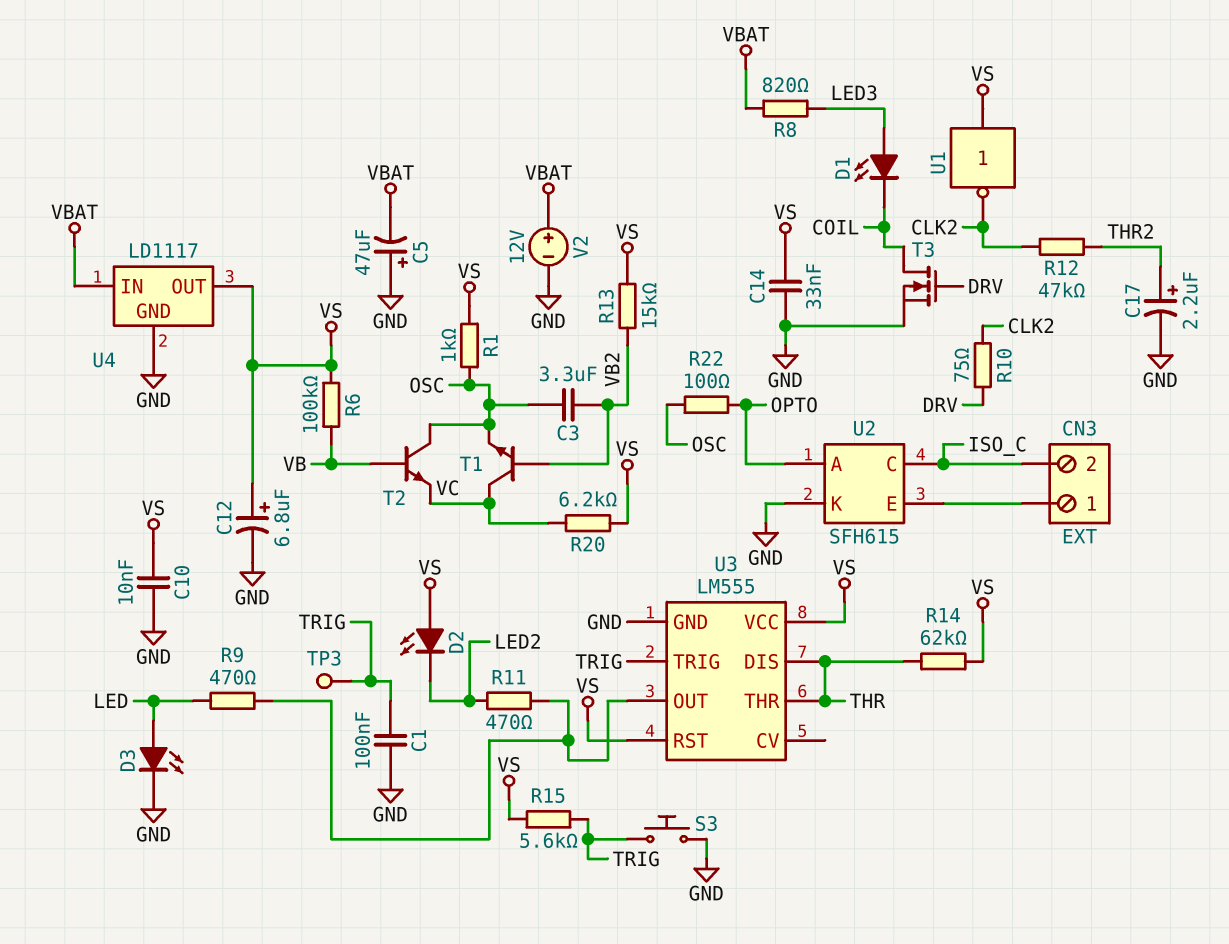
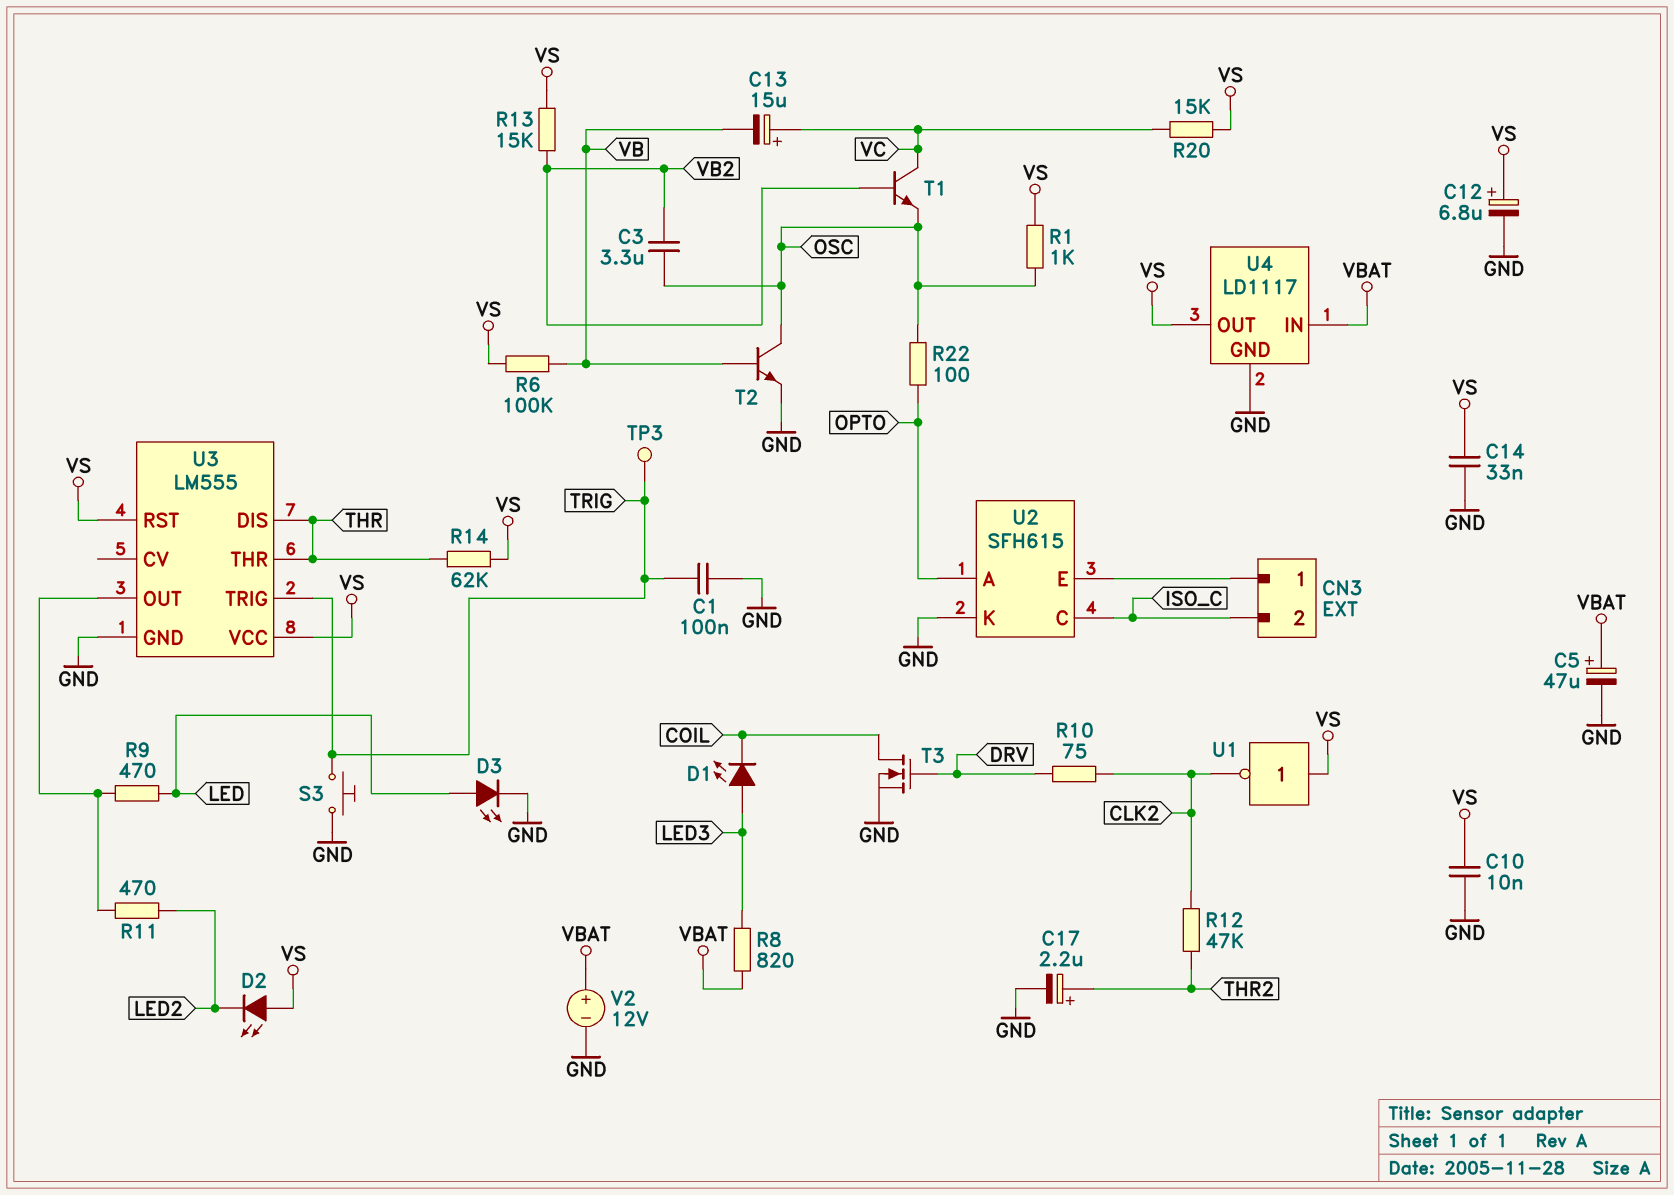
C5: 47uF (plus GND, minus VBAT) -> 47uF (plus VBAT, minus GND)
C13: none -> 15uF (plus VC, minus VB)
R15: 5.6k (TRIG, VS) -> none
R20: 6.2k (VC, VS) -> 15k (VC, VS)
T2: NPN (B VB, C OSC, E VC) -> NPN (B VB, C OSC, E GND)

